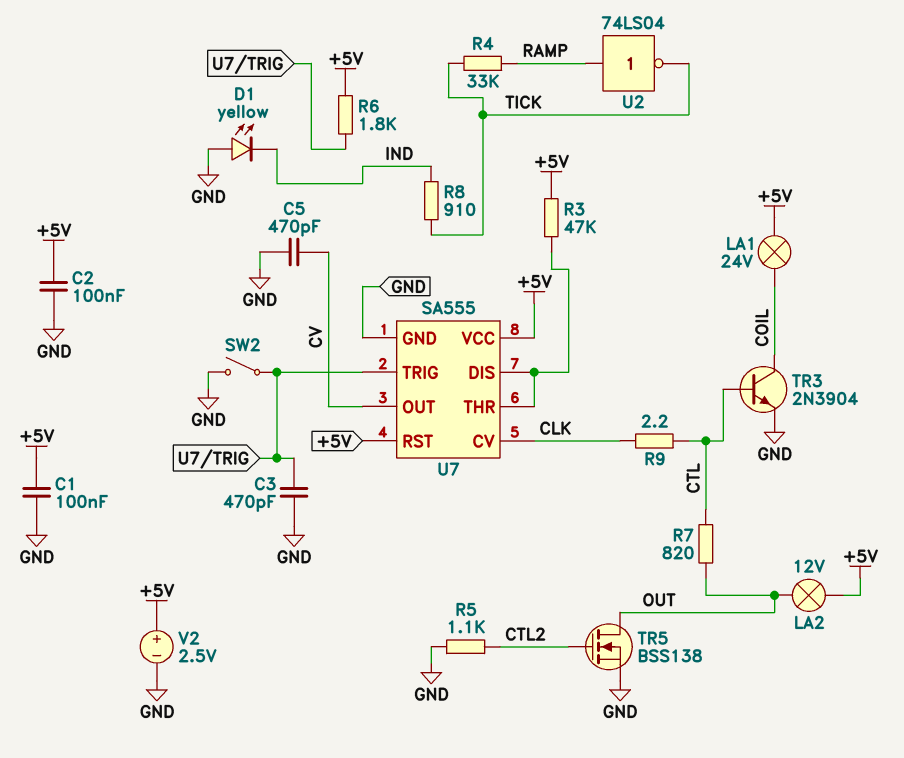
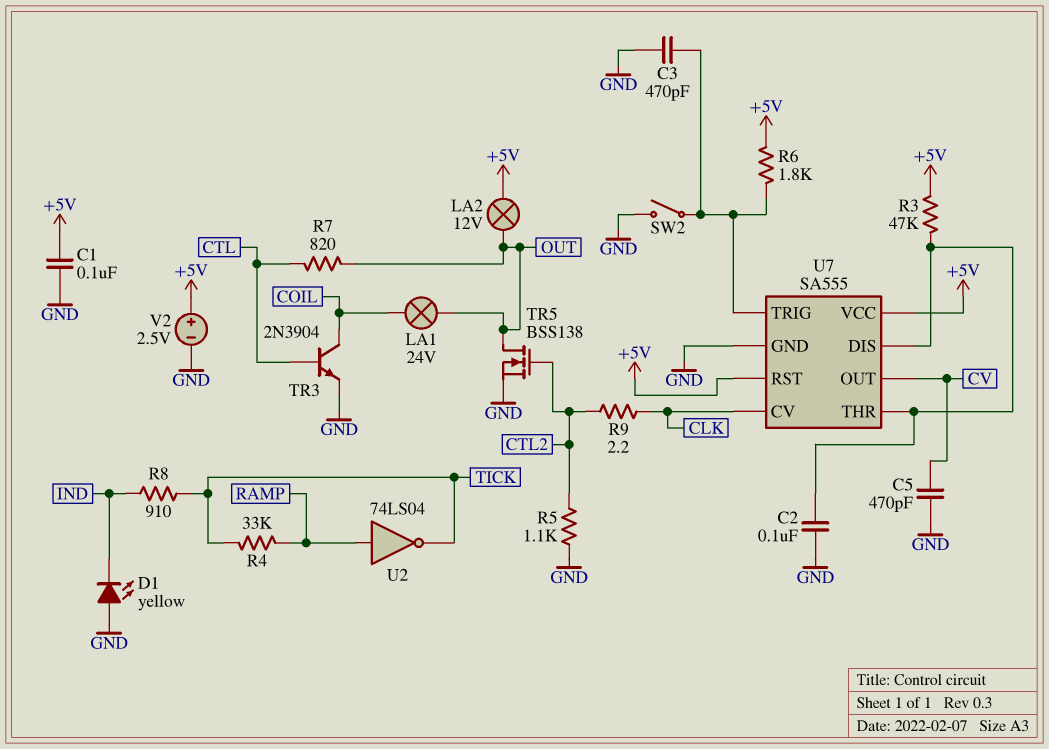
C2: 100nF (+5V, GND) -> 100nF (GND, U7/DIS)
LA1: lamp 24V (+5V, COIL) -> lamp 24V (COIL, OUT)
R9: 2.2 (CLK, CTL) -> 2.2 (CLK, CTL2)

